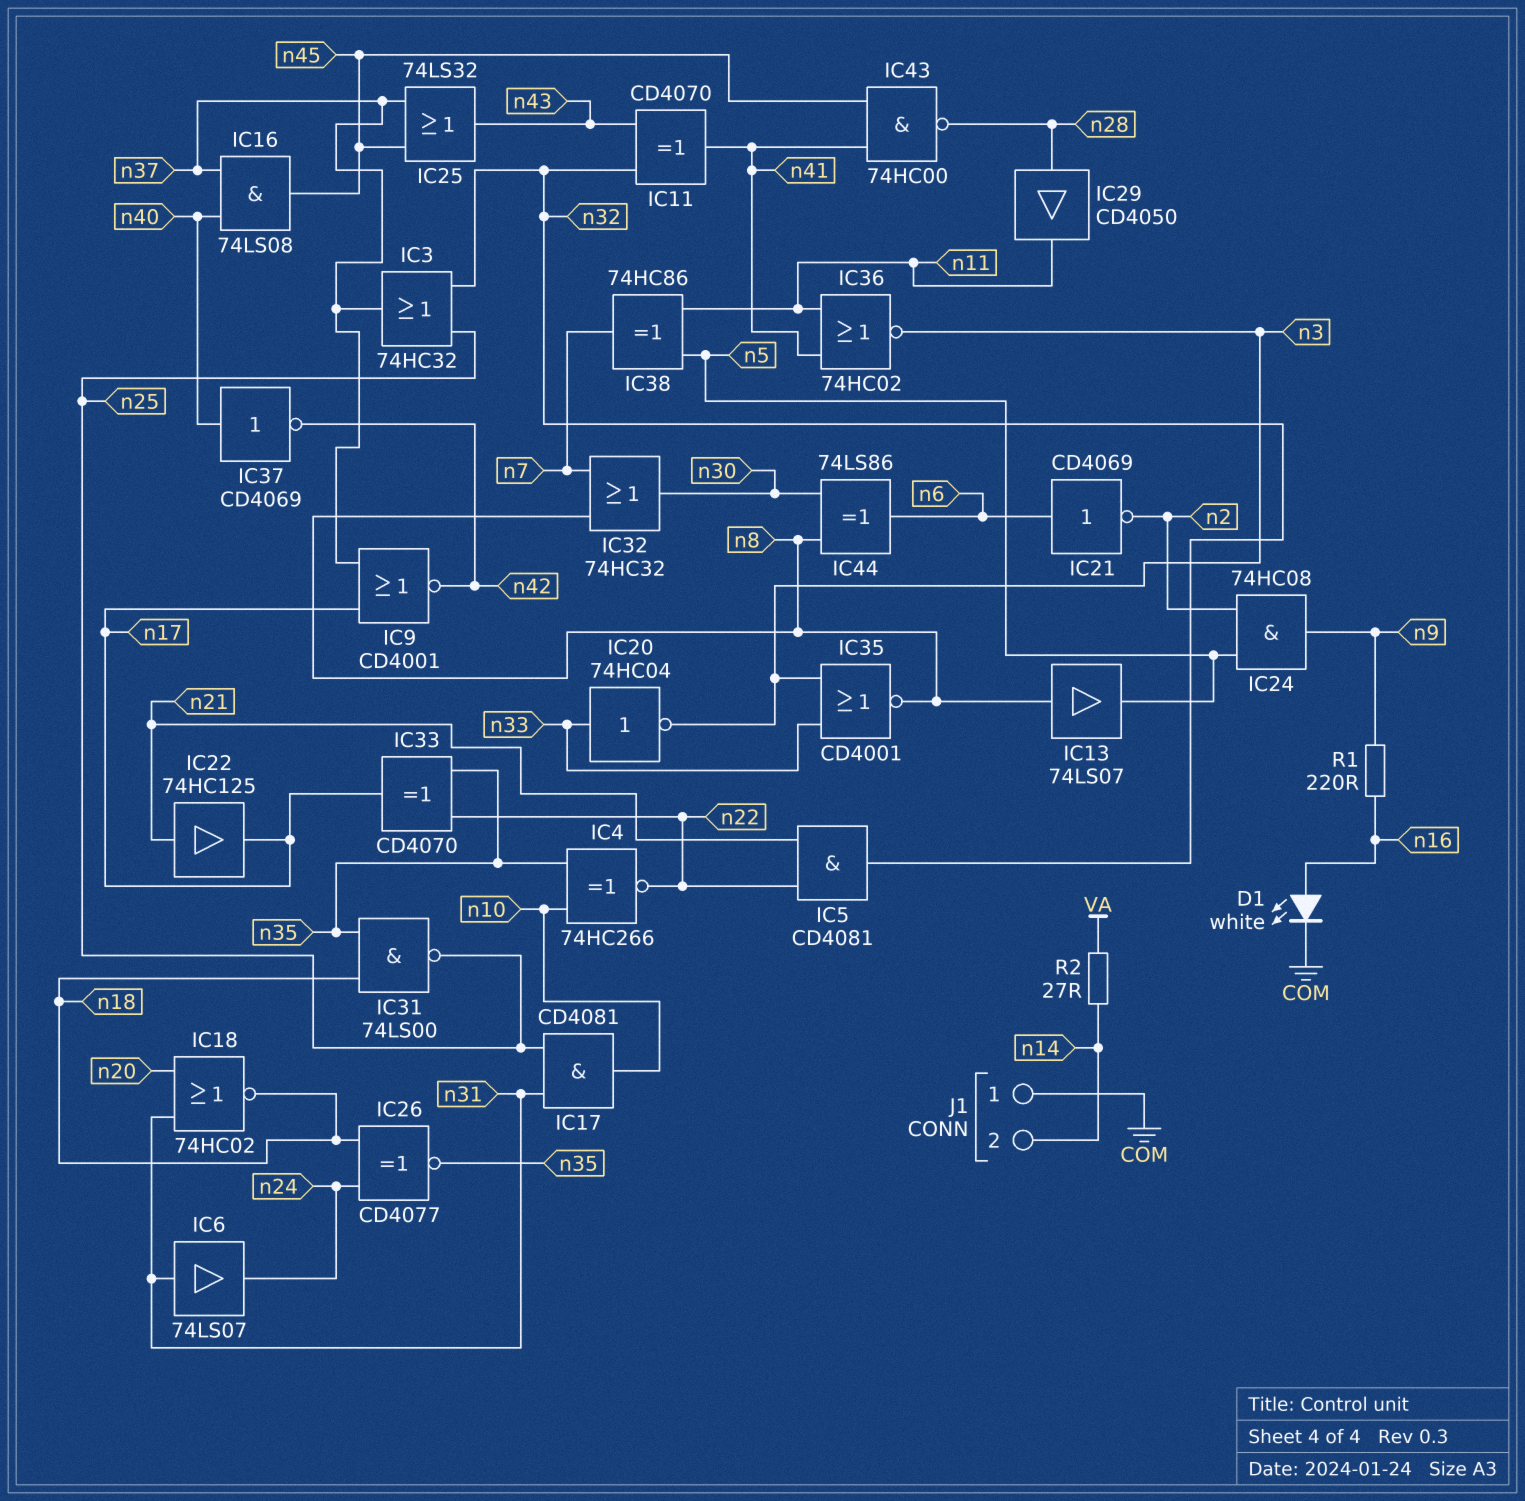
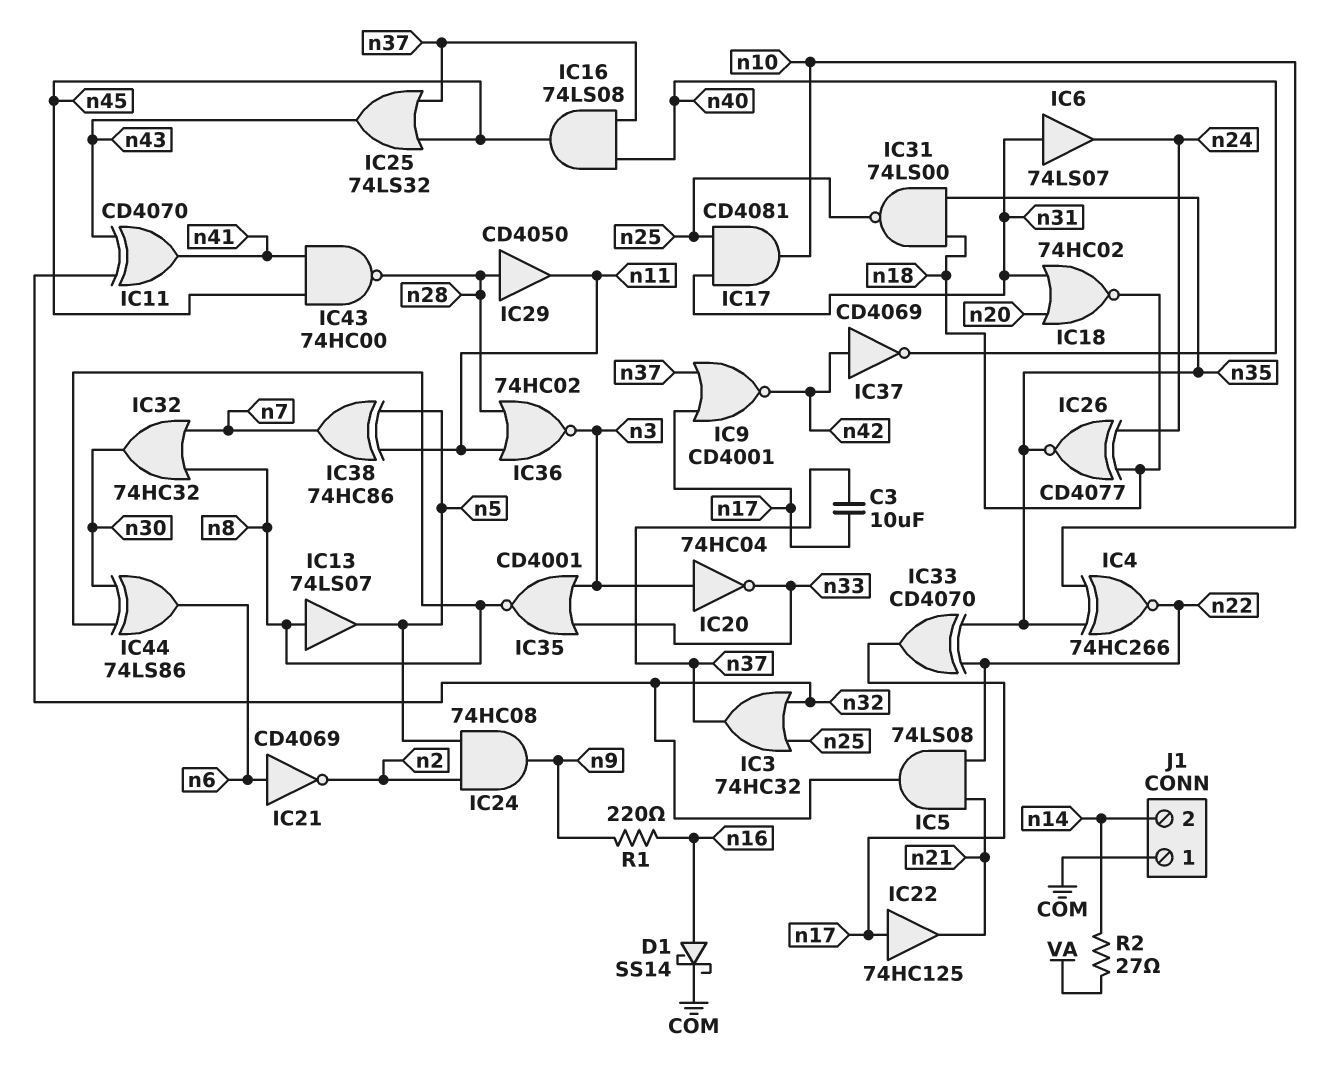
C3: none -> 10uF (n17, n37)
D1: LED white (A n16, K COM) -> schottky SS14 (A n16, K COM)
IC5: AND CD4081 (in n21, in n22, out n32) -> AND 74LS08 (in n21, in n22, out n32)
IC20: NOT 74HC04 (in n33, out n3) -> NOT 74HC04 (in n3, out n33)
IC22: buffer 74HC125 (in n21, out n17) -> buffer 74HC125 (in n17, out n21)
IC36: NOR 74HC02 (in n11, in n41, out n3) -> NOR 74HC02 (in n11, in n28, out n3)
IC37: NOT CD4069 (in n40, out n42) -> NOT CD4069 (in n42, out n40)

